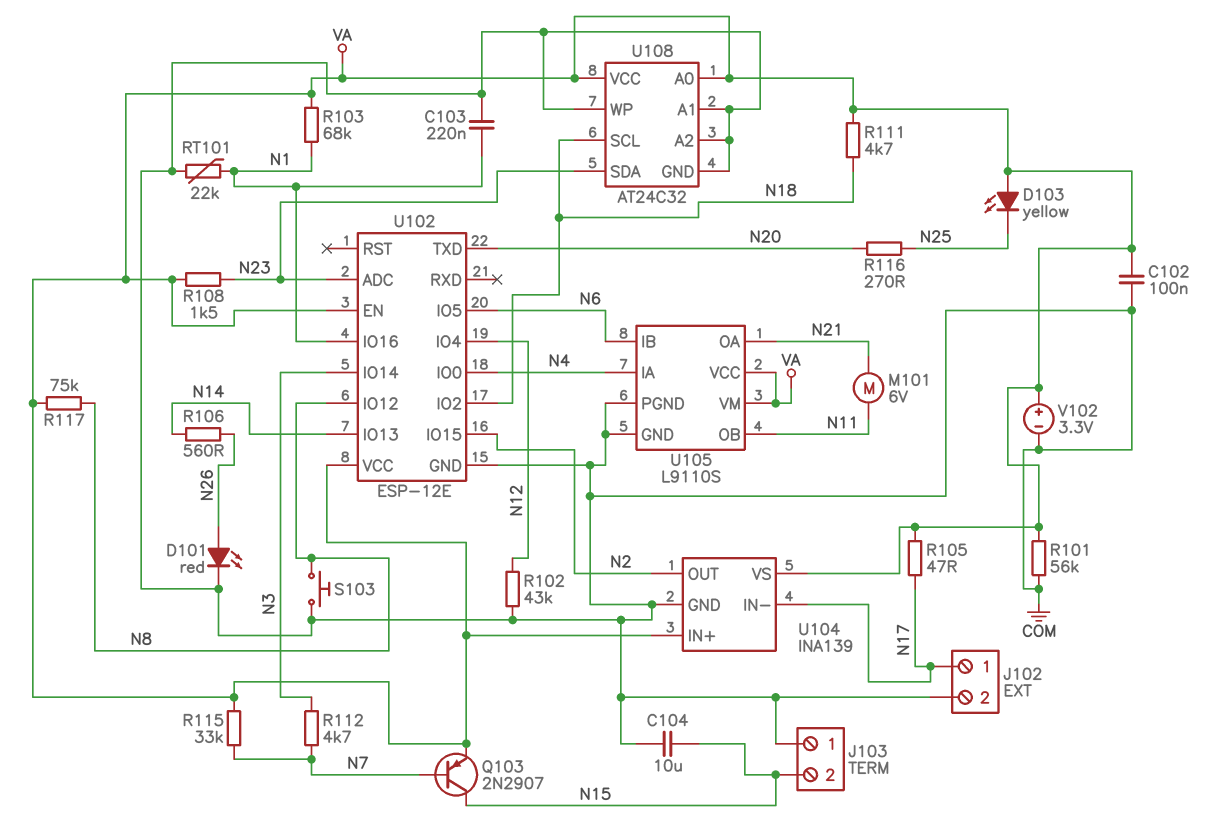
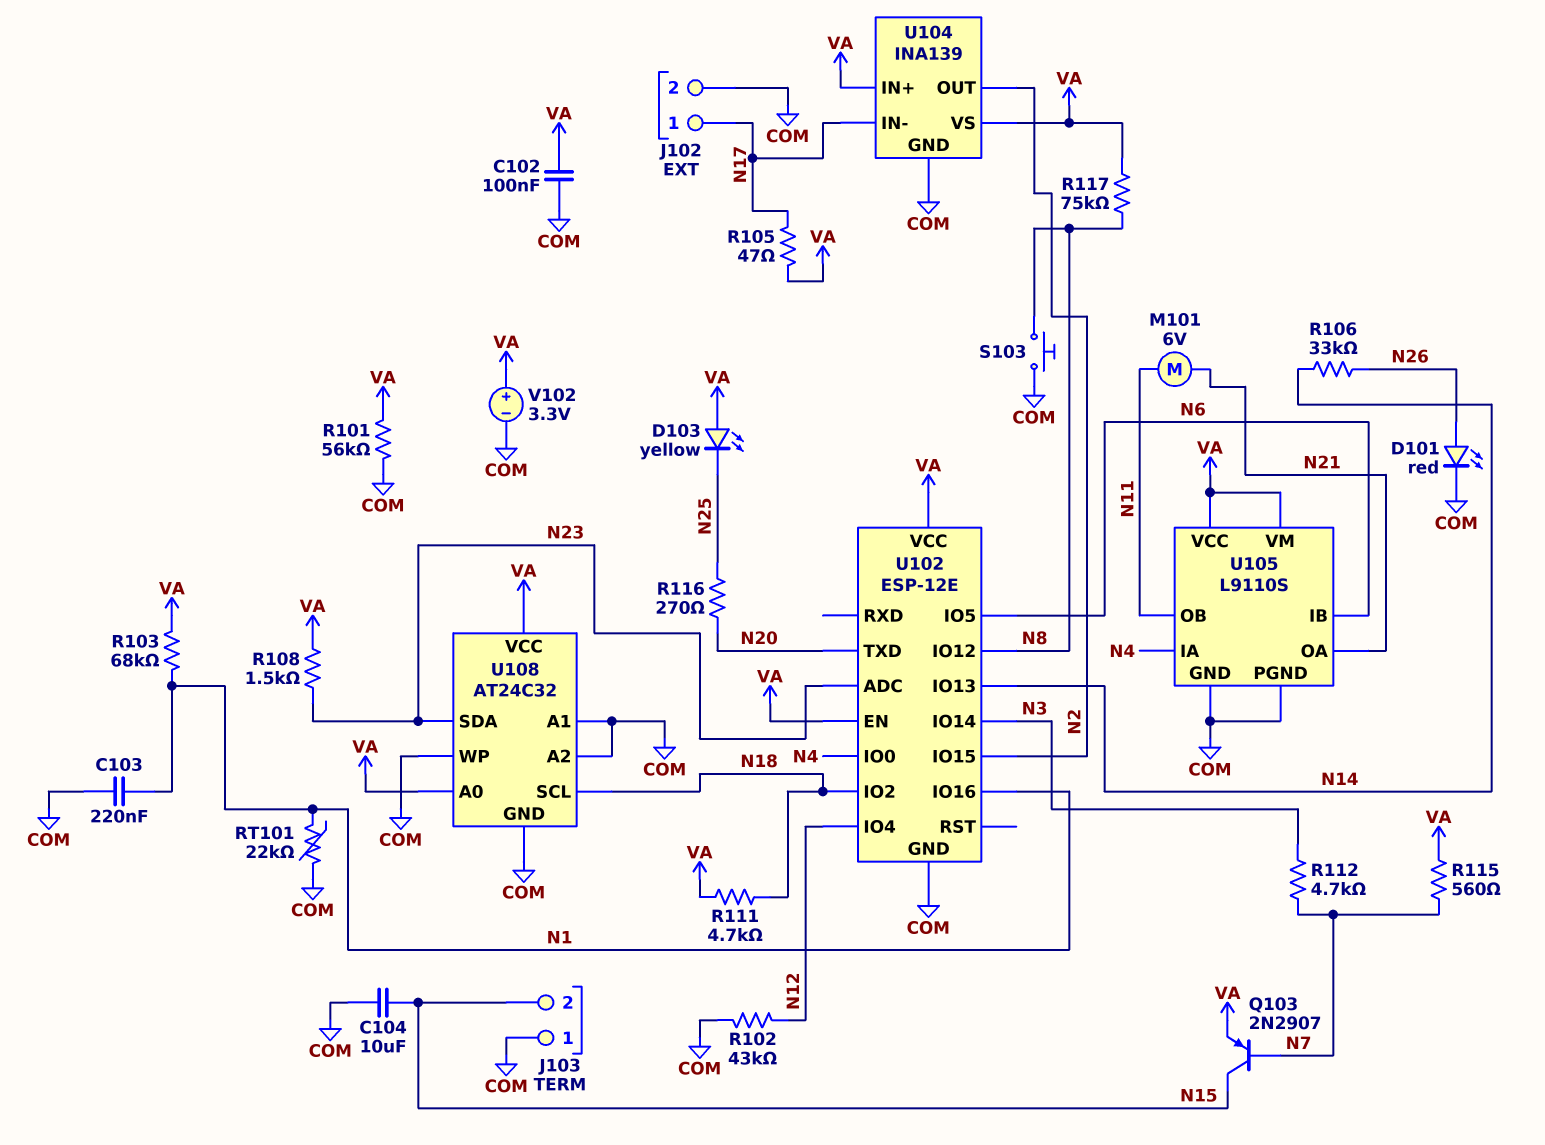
R106: 560 (N14, N26) -> 33k (N14, N26)
R115: 33k (N7, VA) -> 560 (N7, VA)

